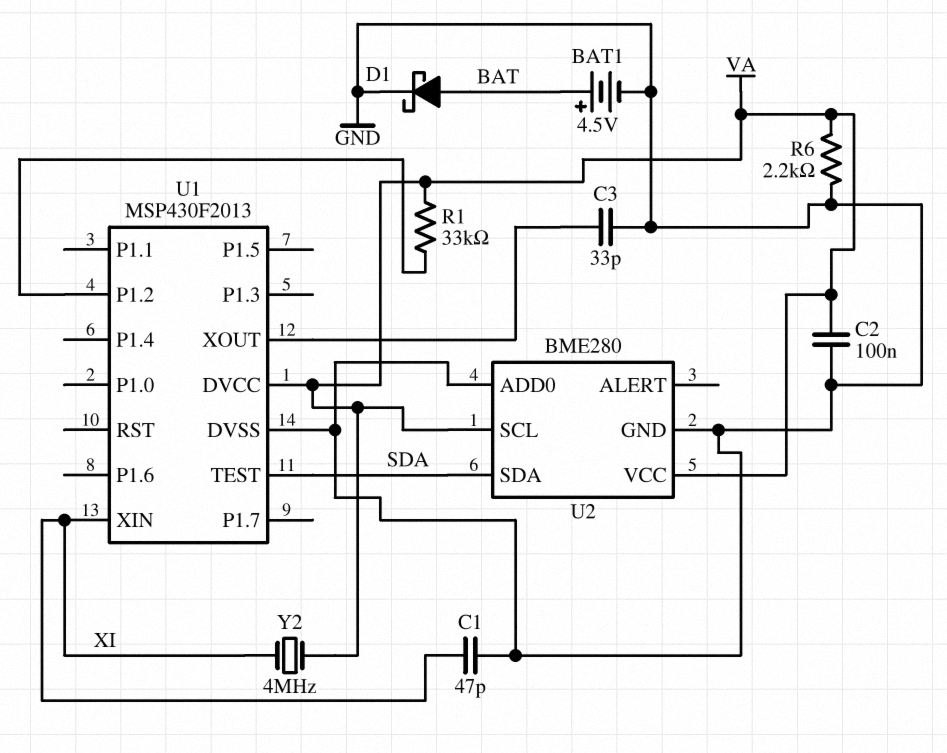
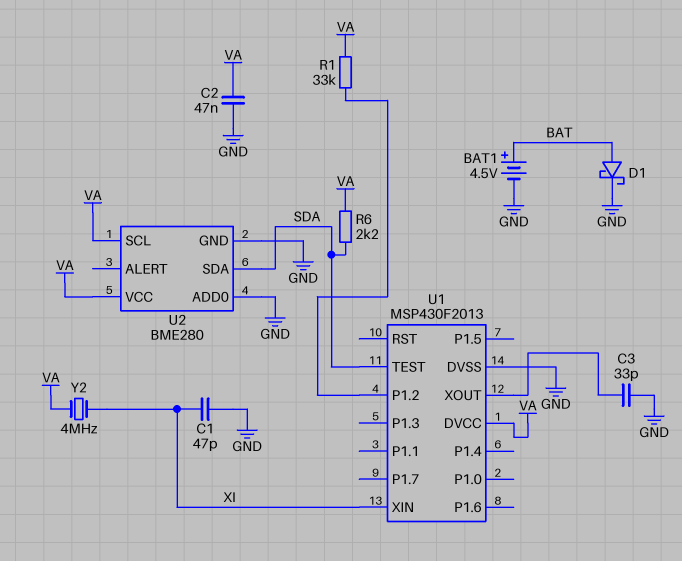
C2: 100nF (GND, VA) -> 47nF (GND, VA)
R6: 2.2k (GND, VA) -> 2.2k (SDA, VA)

